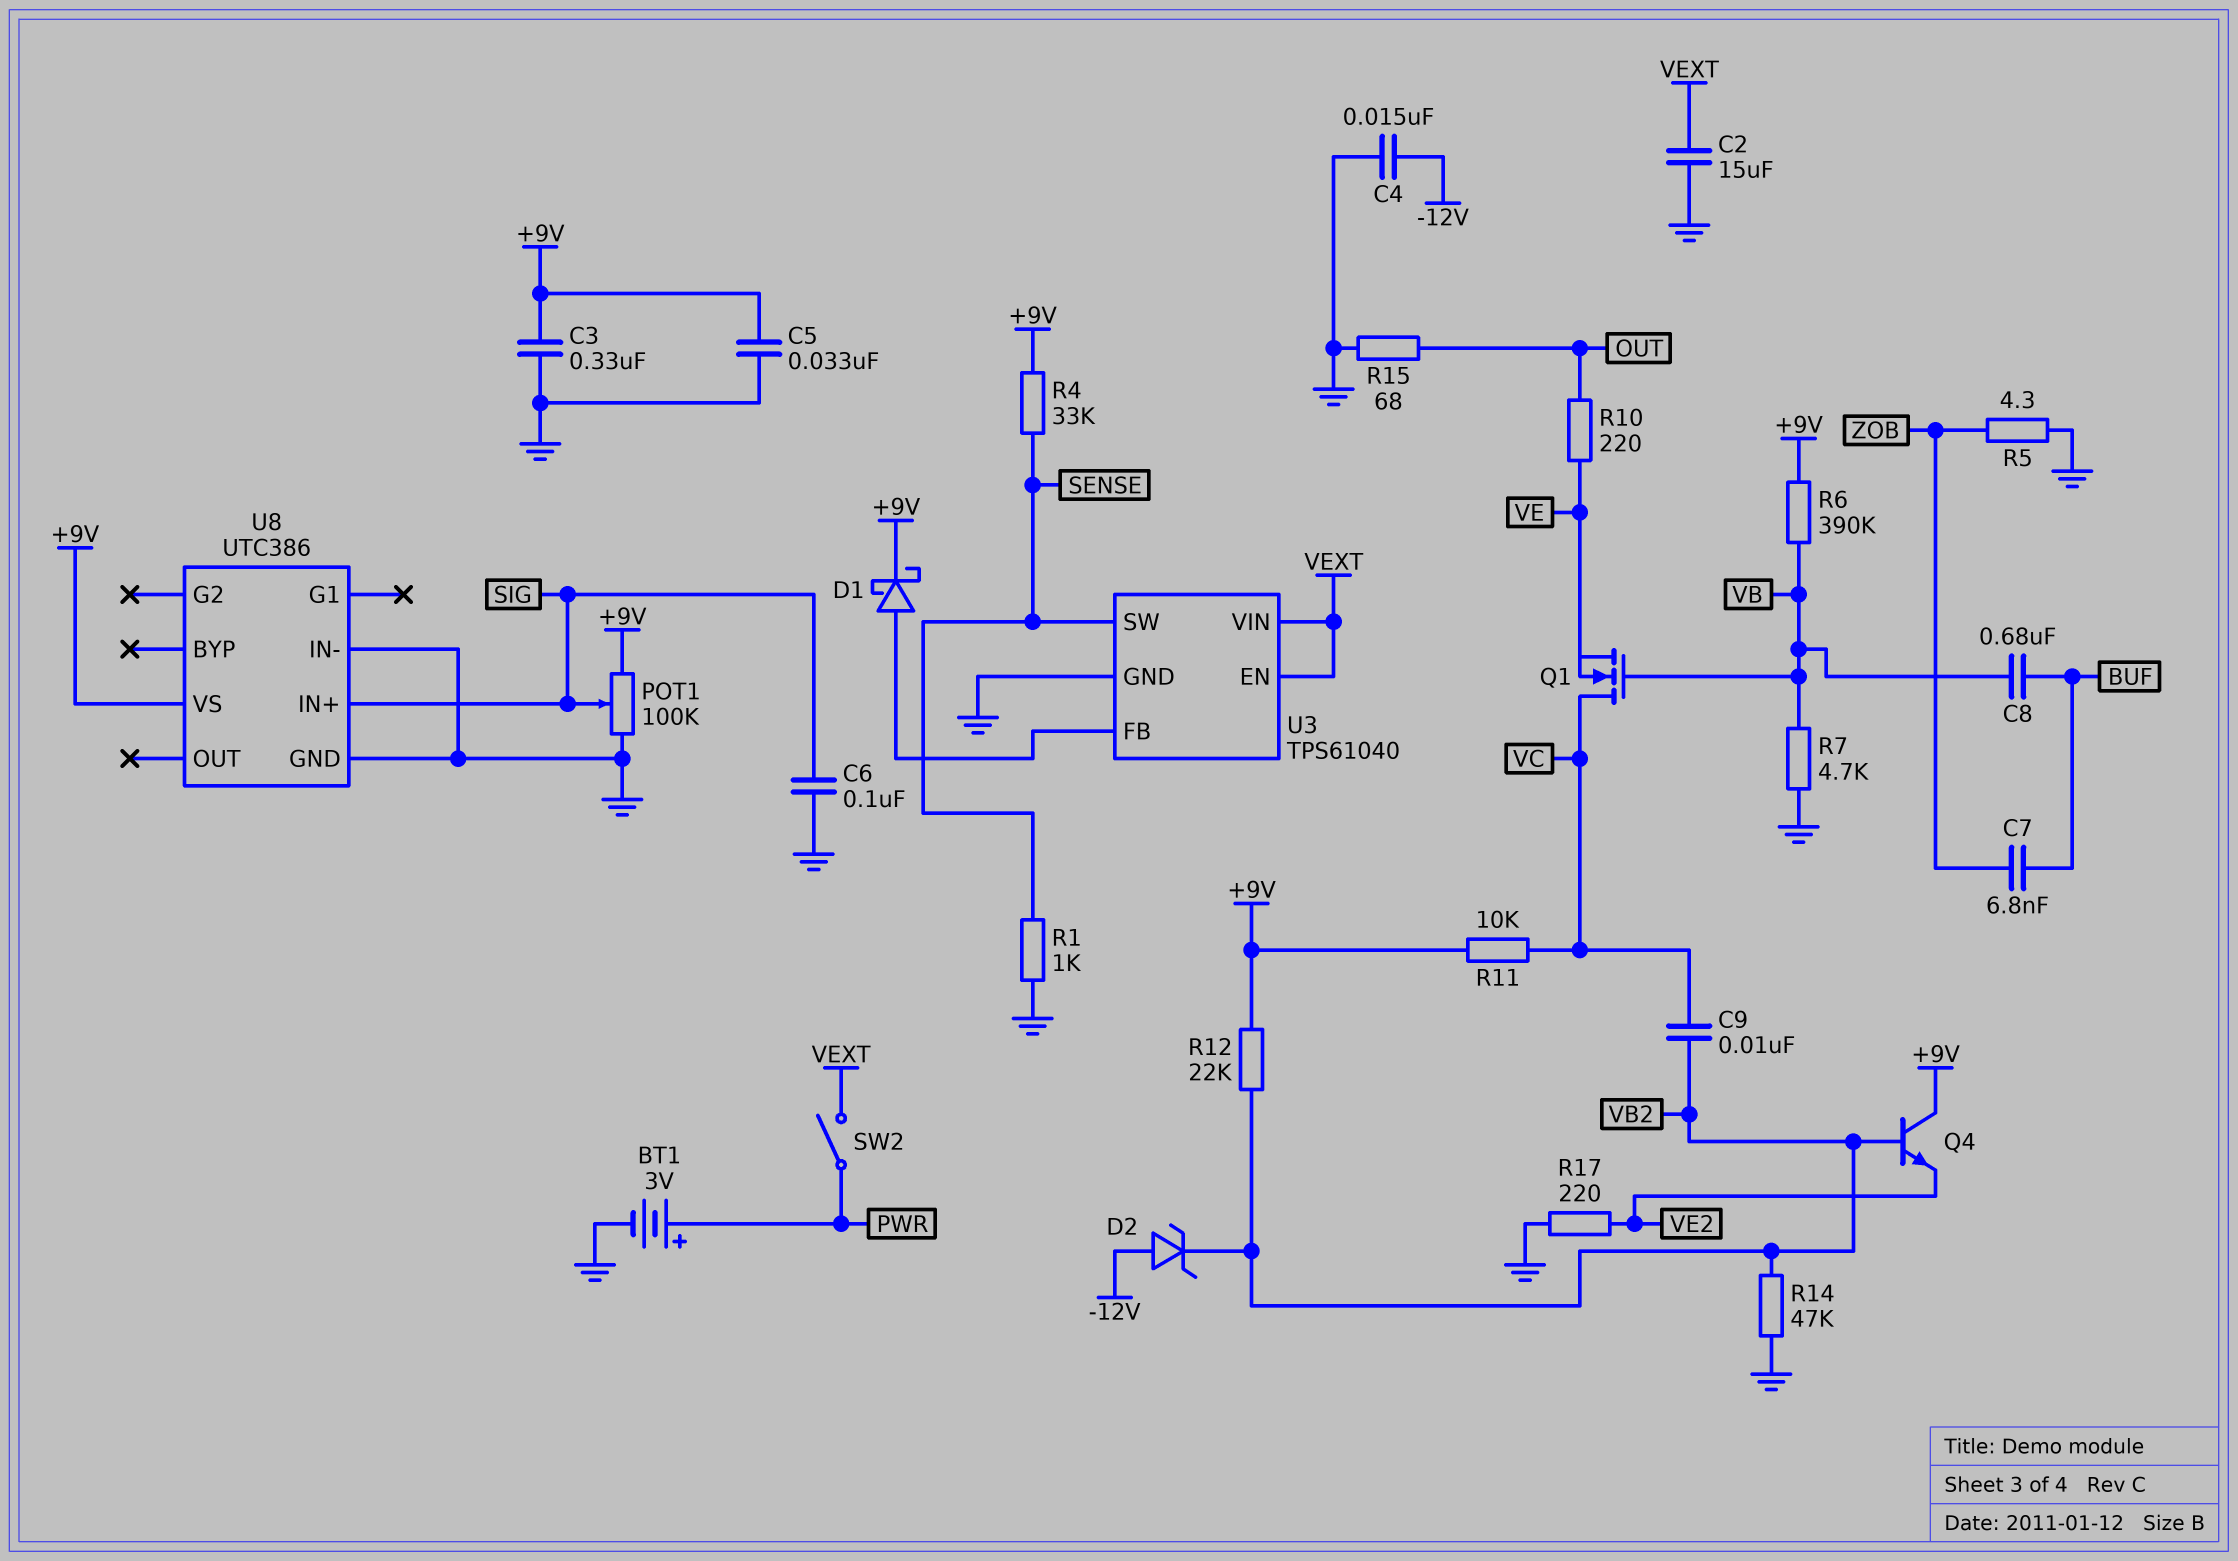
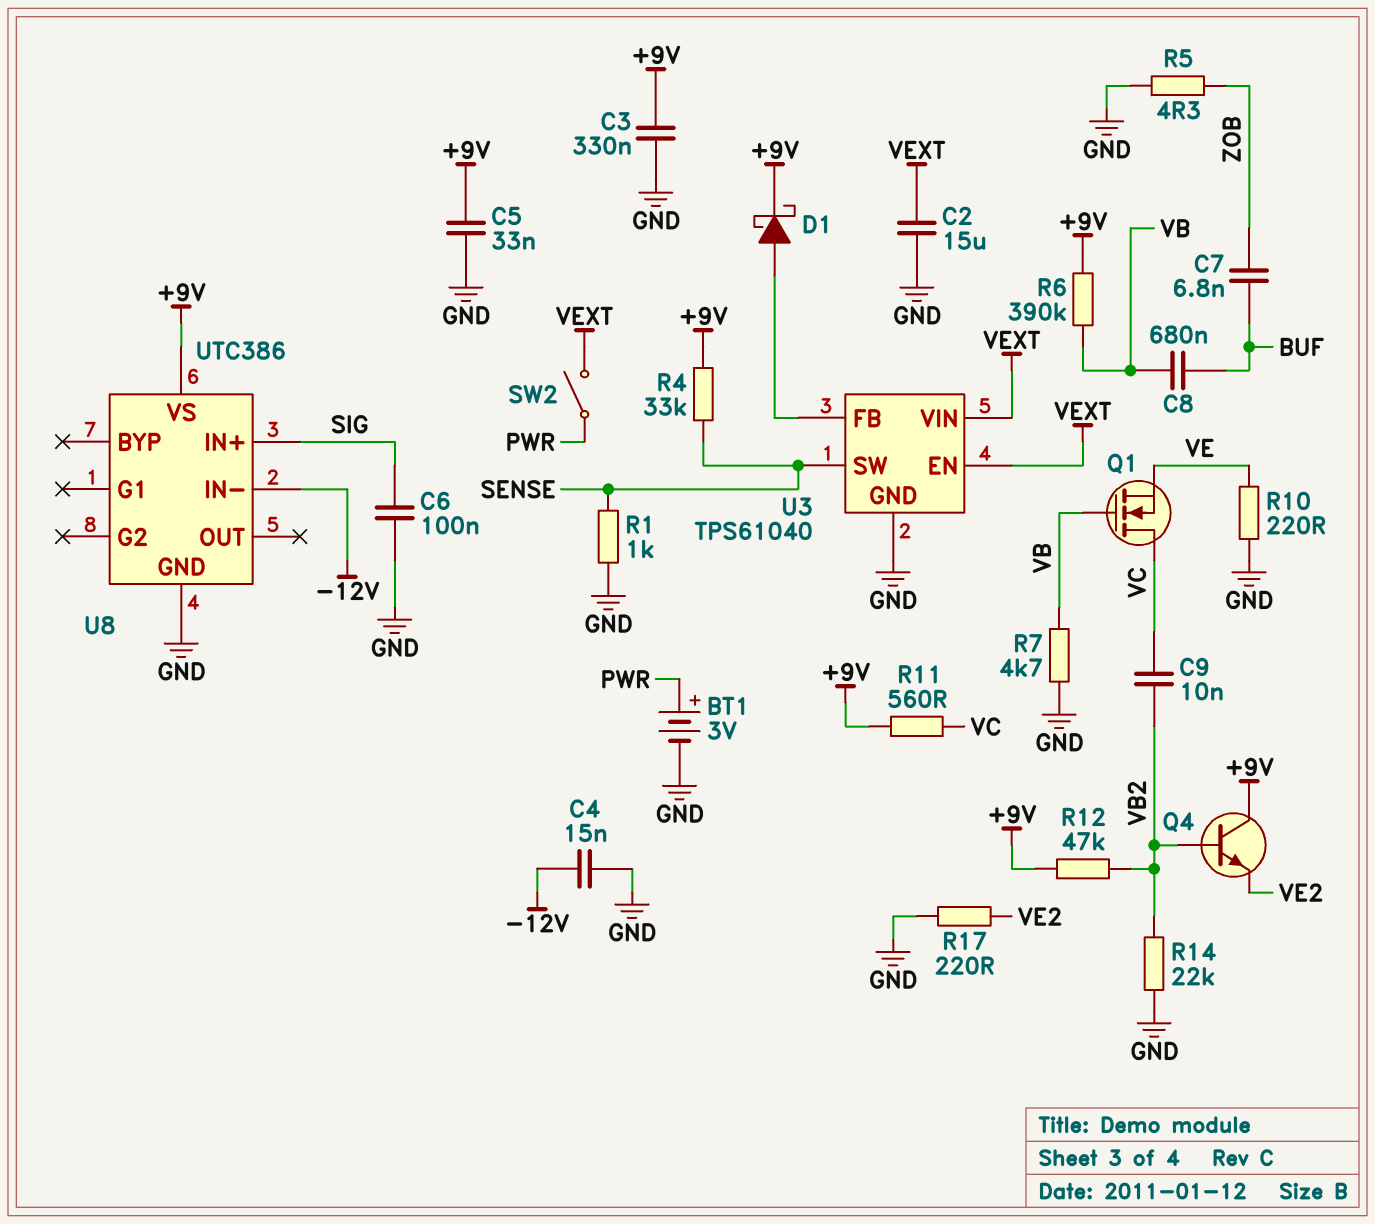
D2: zener (A -12V, K VB2) -> none
POT1: 100k (+9V, GND, wiper SIG) -> none
R10: 220 (OUT, VE) -> 220 (GND, VE)
R11: 10k (+9V, VC) -> 560 (+9V, VC)
R12: 22k (+9V, VB2) -> 47k (+9V, VB2)
R14: 47k (GND, VB2) -> 22k (GND, VB2)
R15: 68 (GND, OUT) -> none
U8 pin IN-: GND -> -12V

